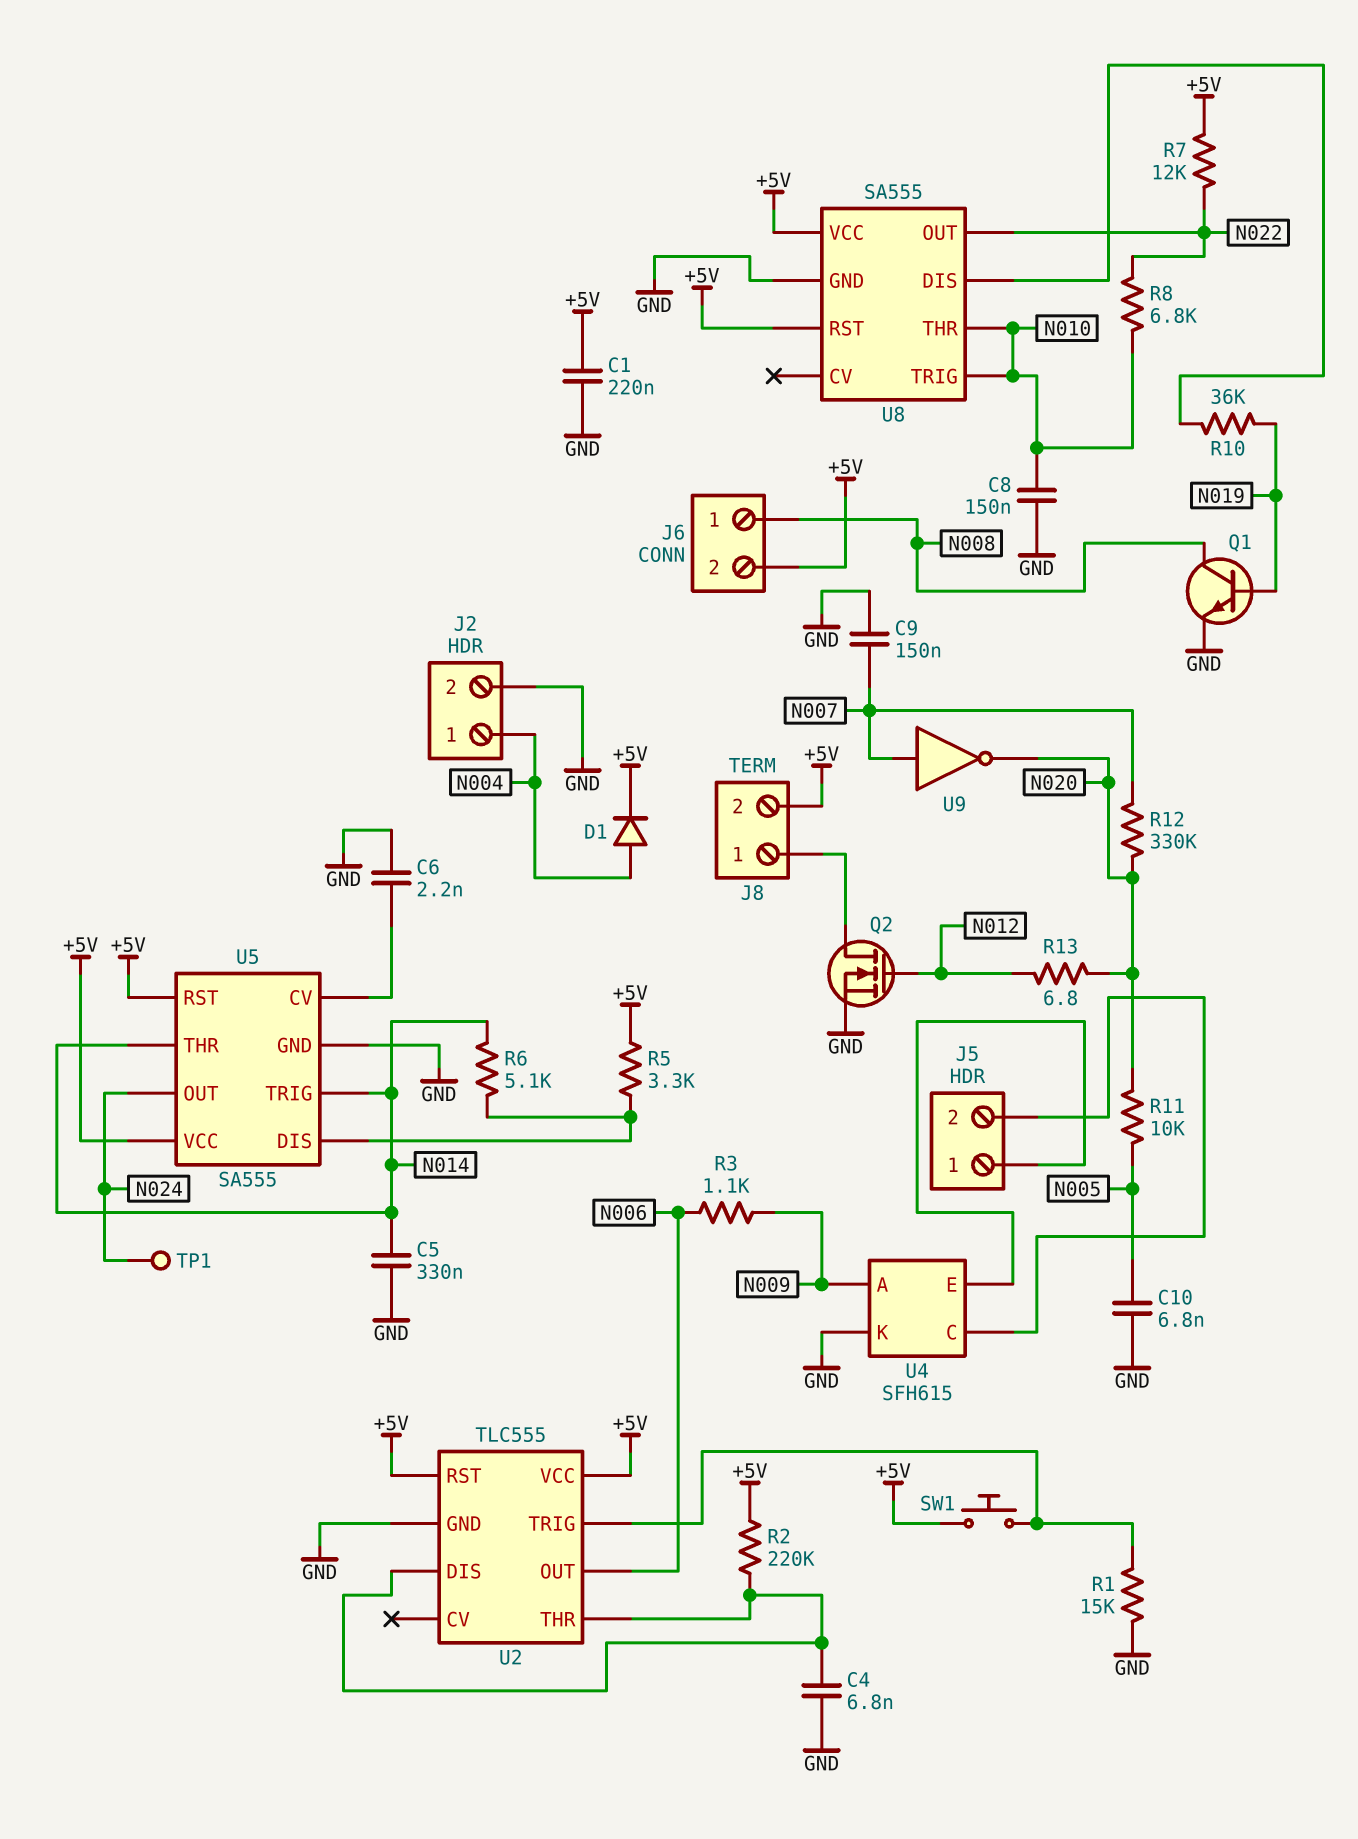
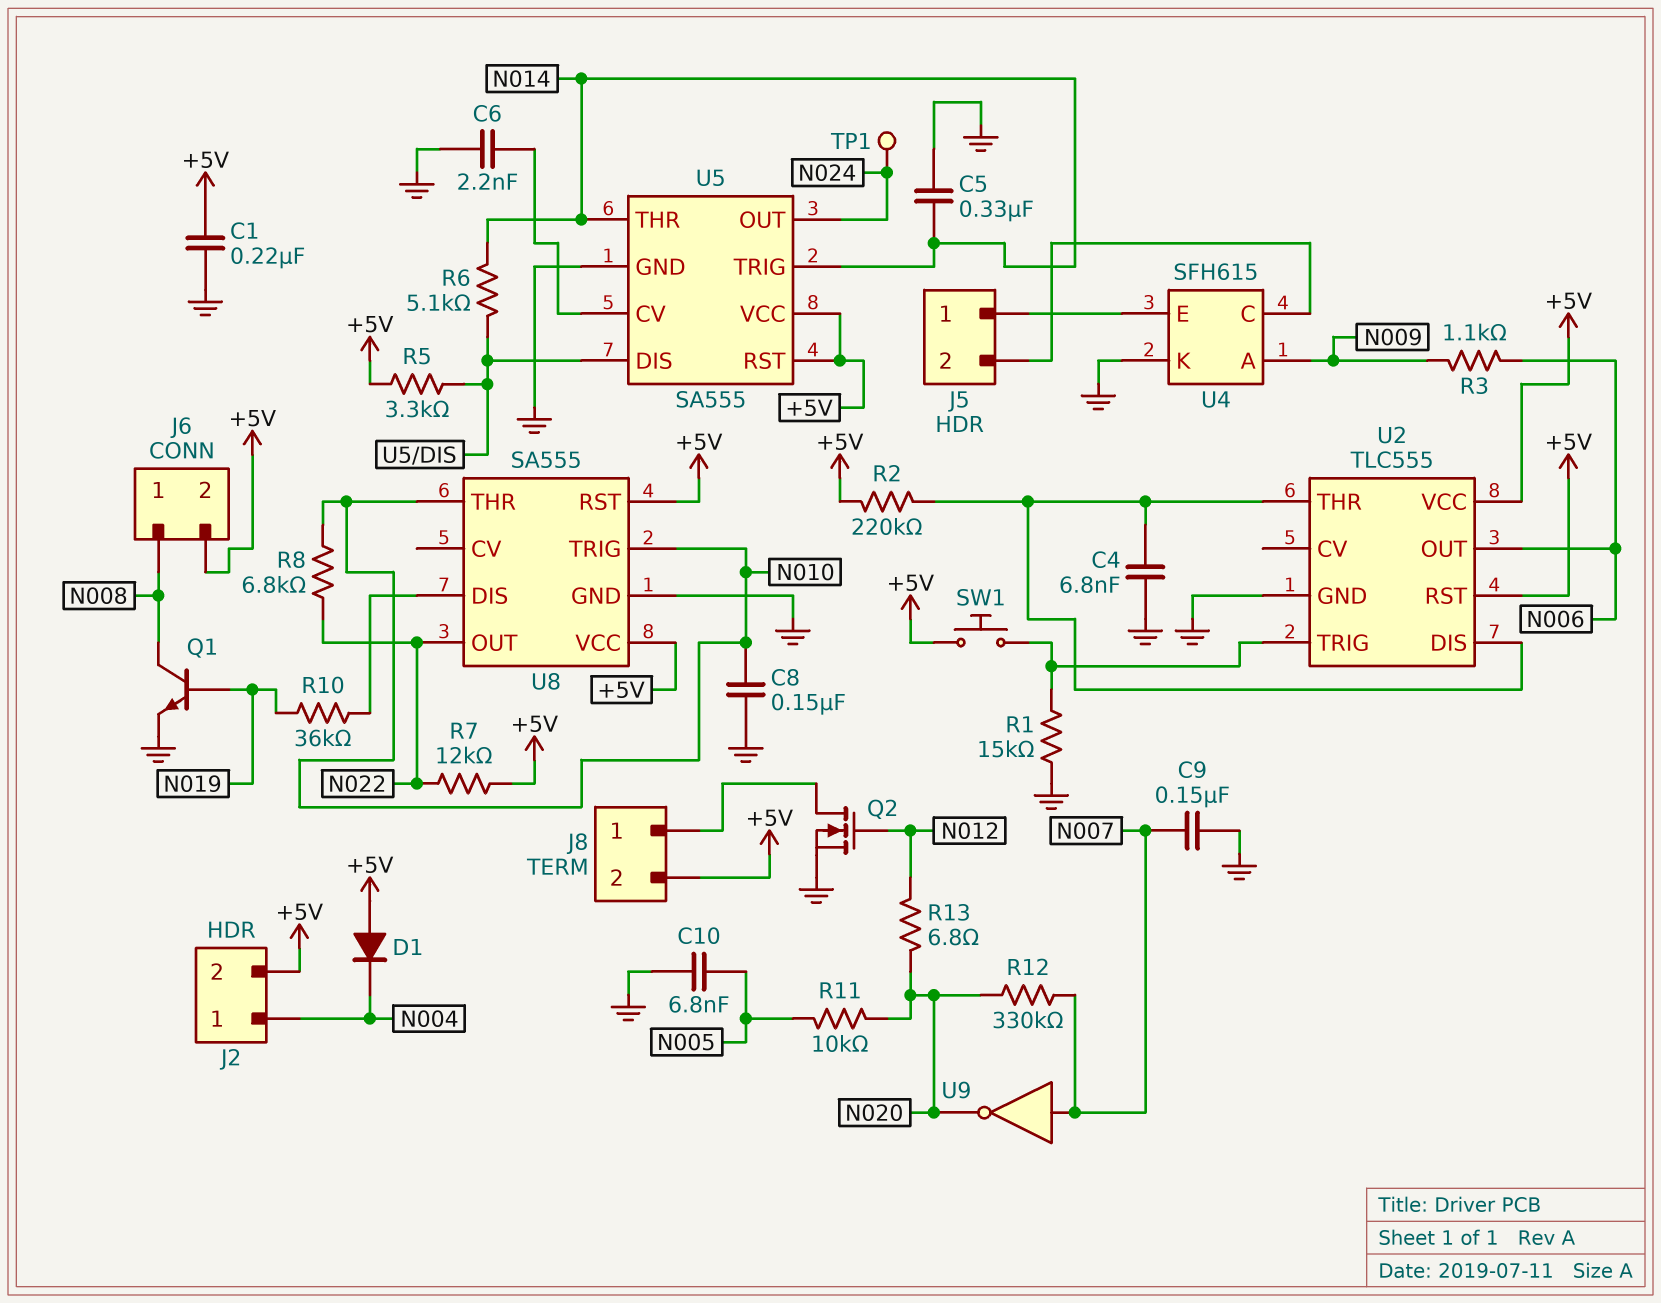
D1: diode (A N004, K +5V) -> diode (A +5V, K N004)
J2 pin 2: GND -> +5V

